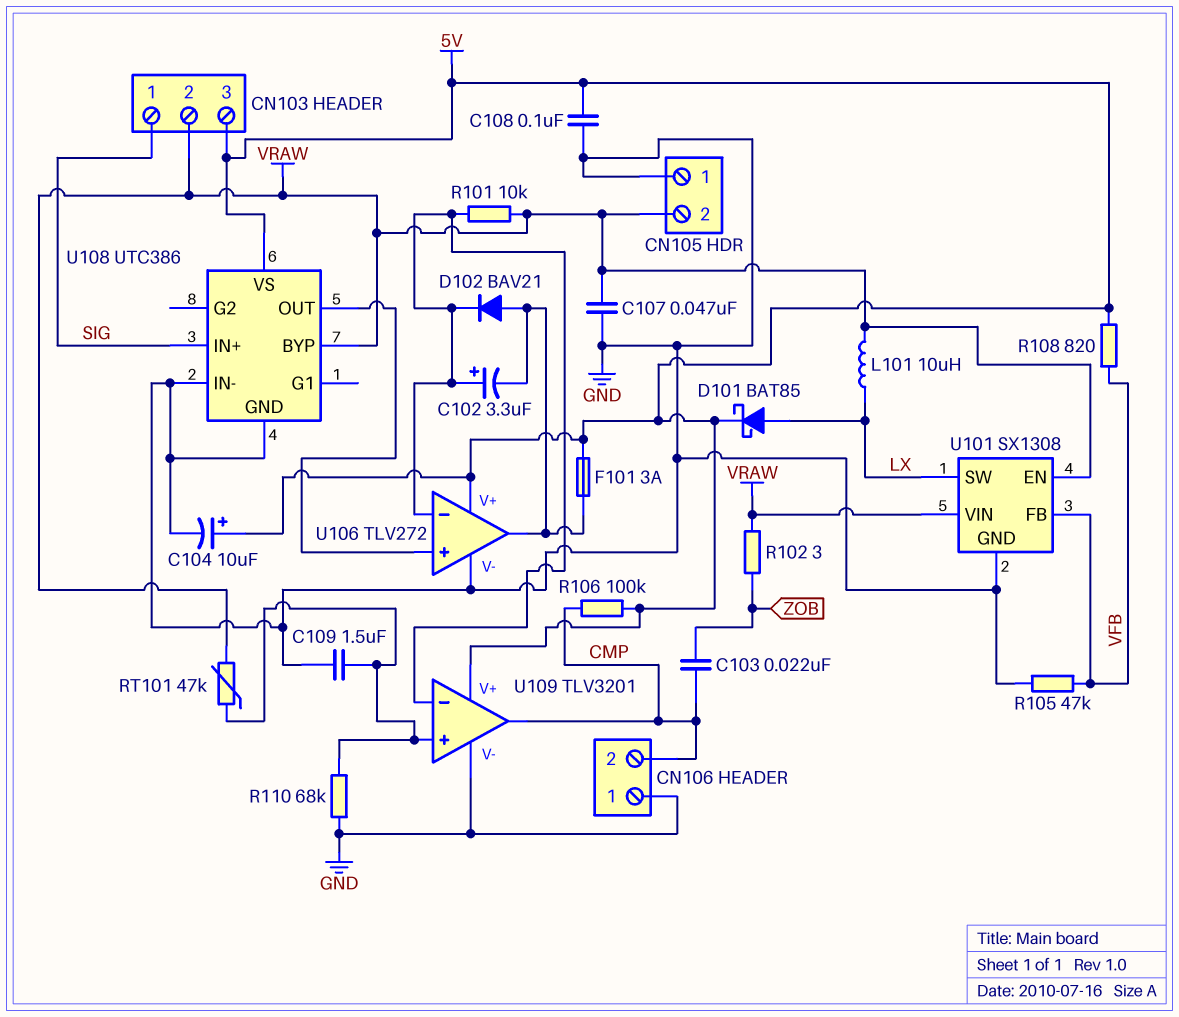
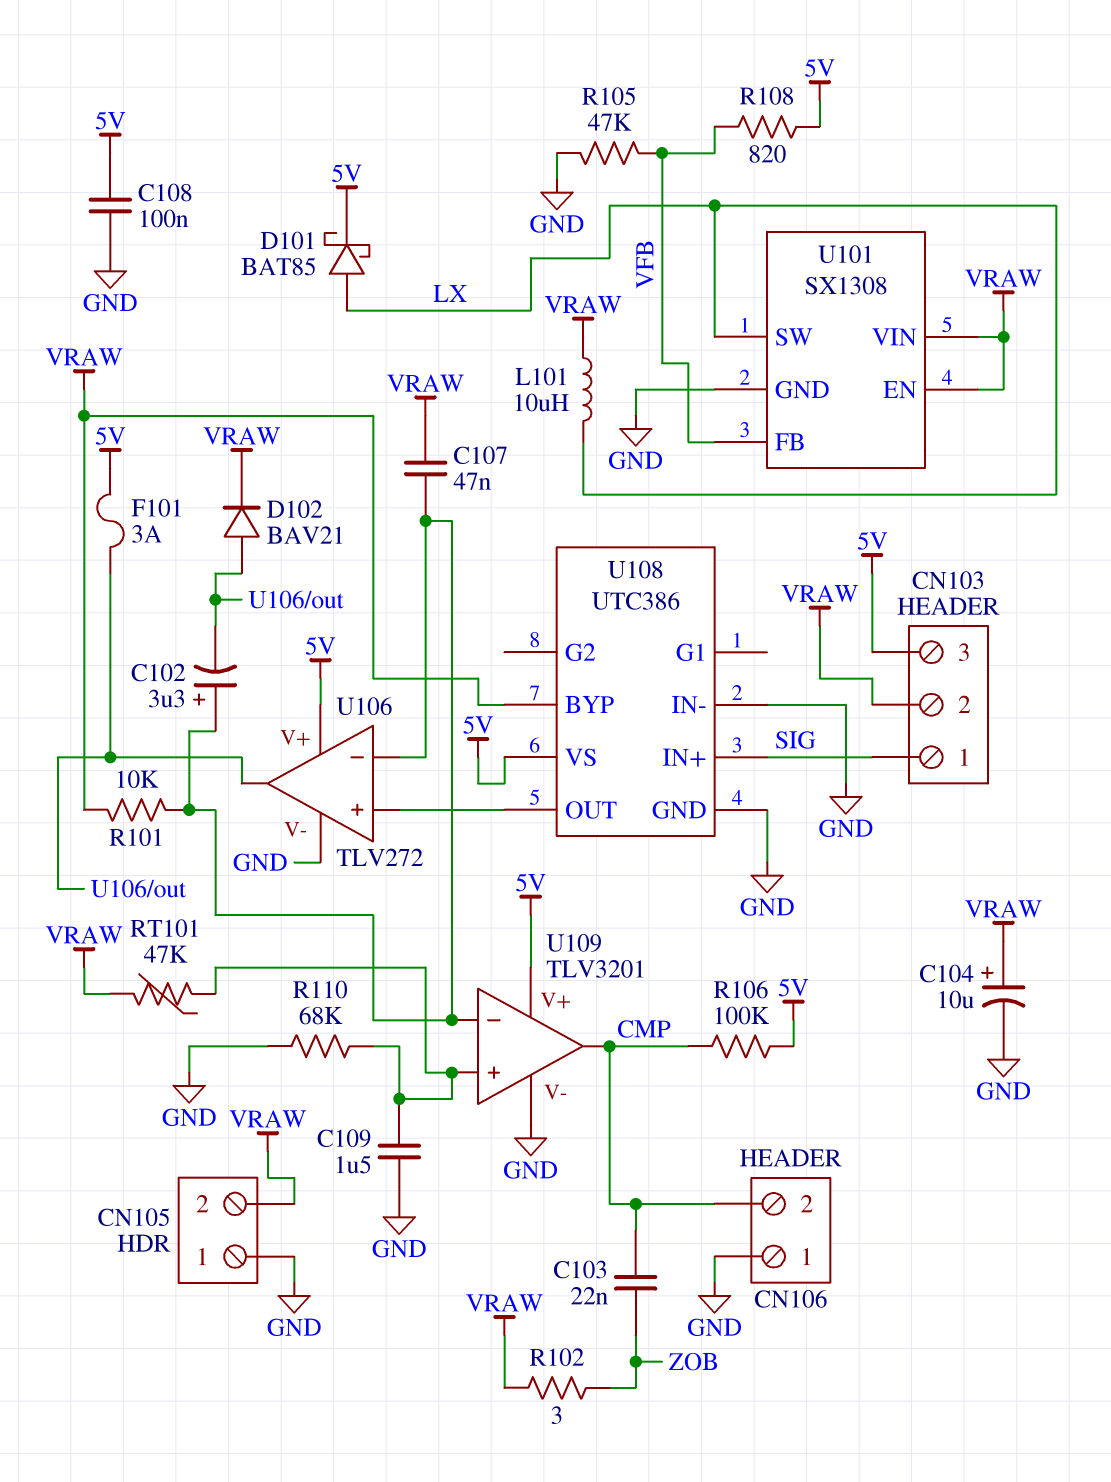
C104: 10uF (plus 5V, minus GND) -> 10uF (plus VRAW, minus GND)
C107: 47nF (GND, VRAW) -> 47nF (U106/in-, VRAW)
D102: diode BAV21 (A U106/out, K U106/in-) -> diode BAV21 (A U106/out, K VRAW)

